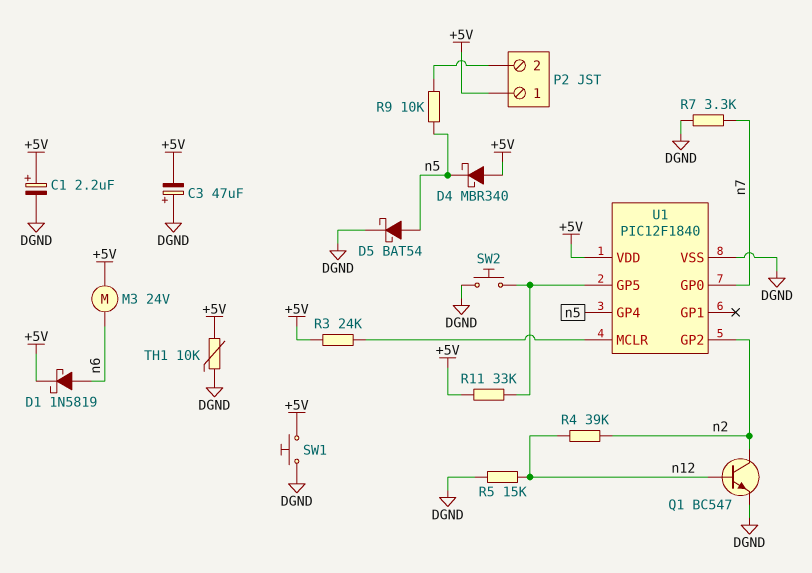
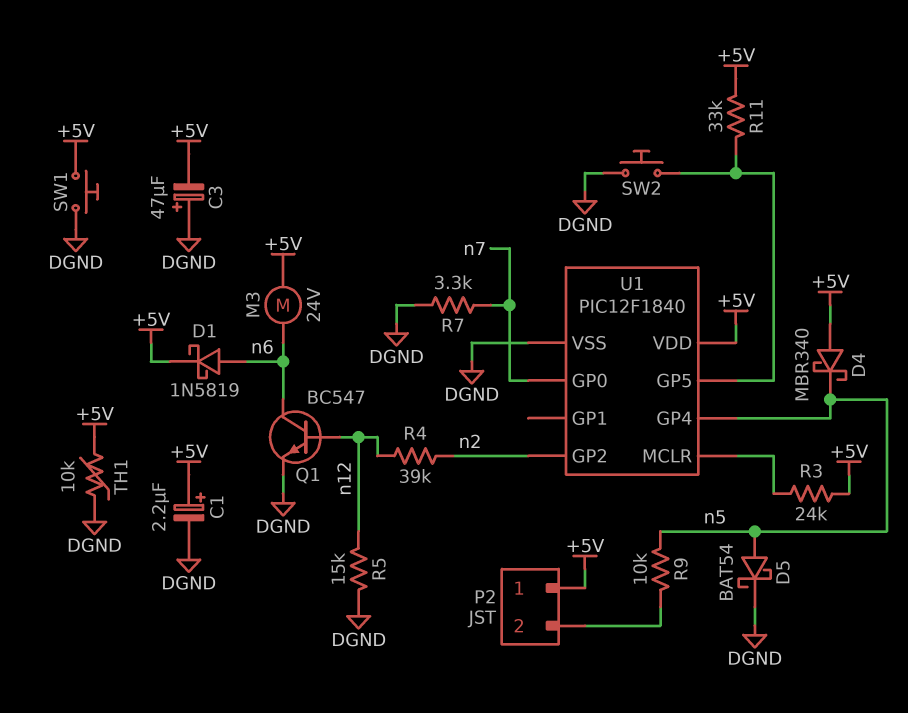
Q1: NPN BC547 (B n12, C n2, E DGND) -> NPN BC547 (B n12, C n6, E DGND)

